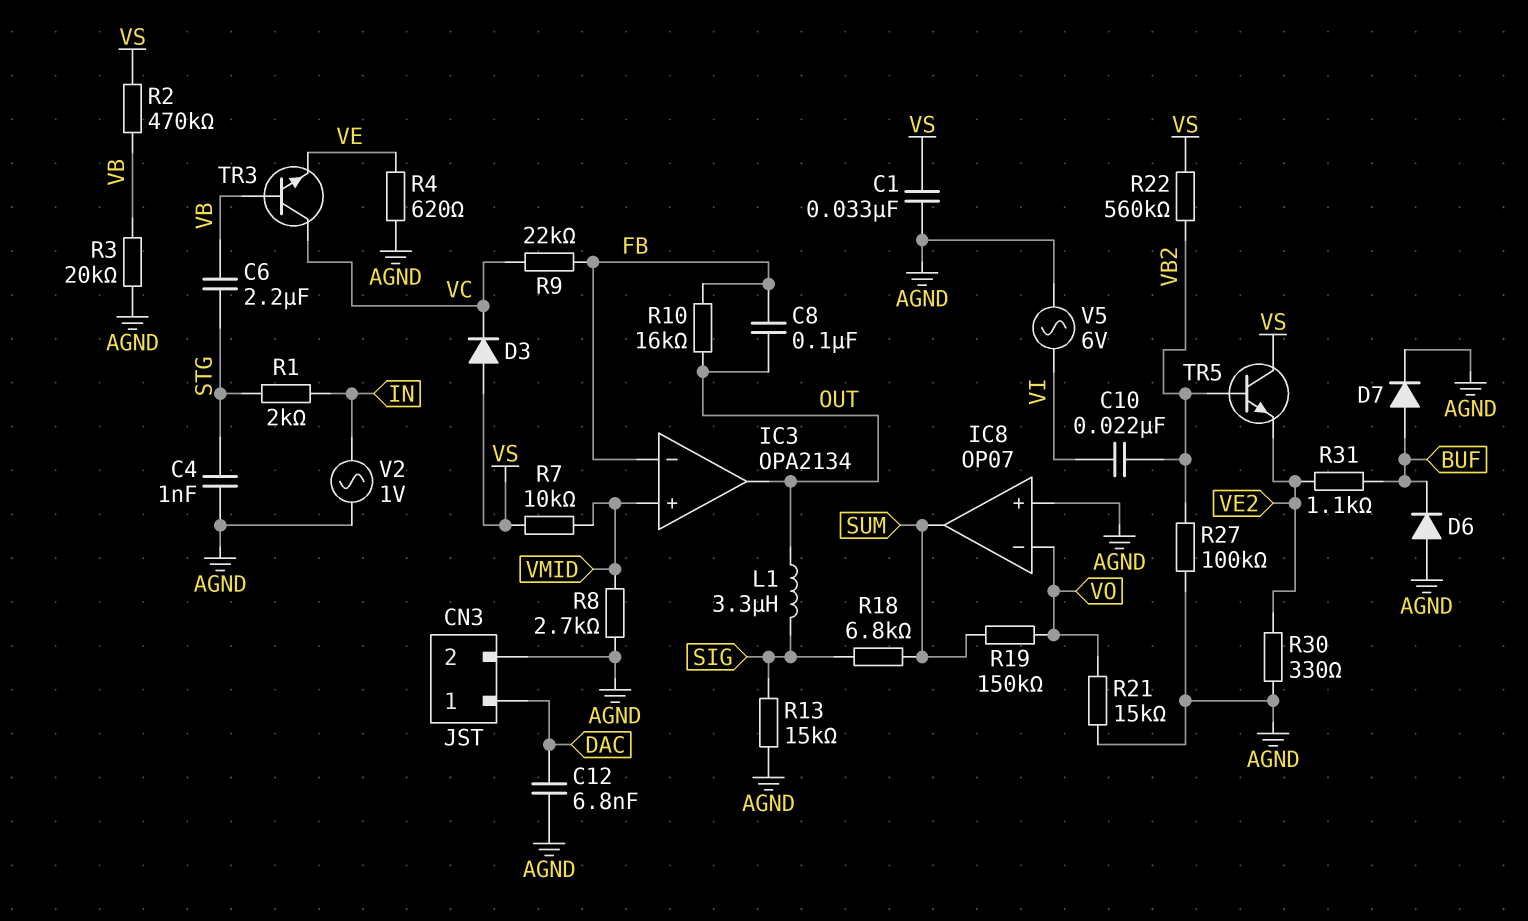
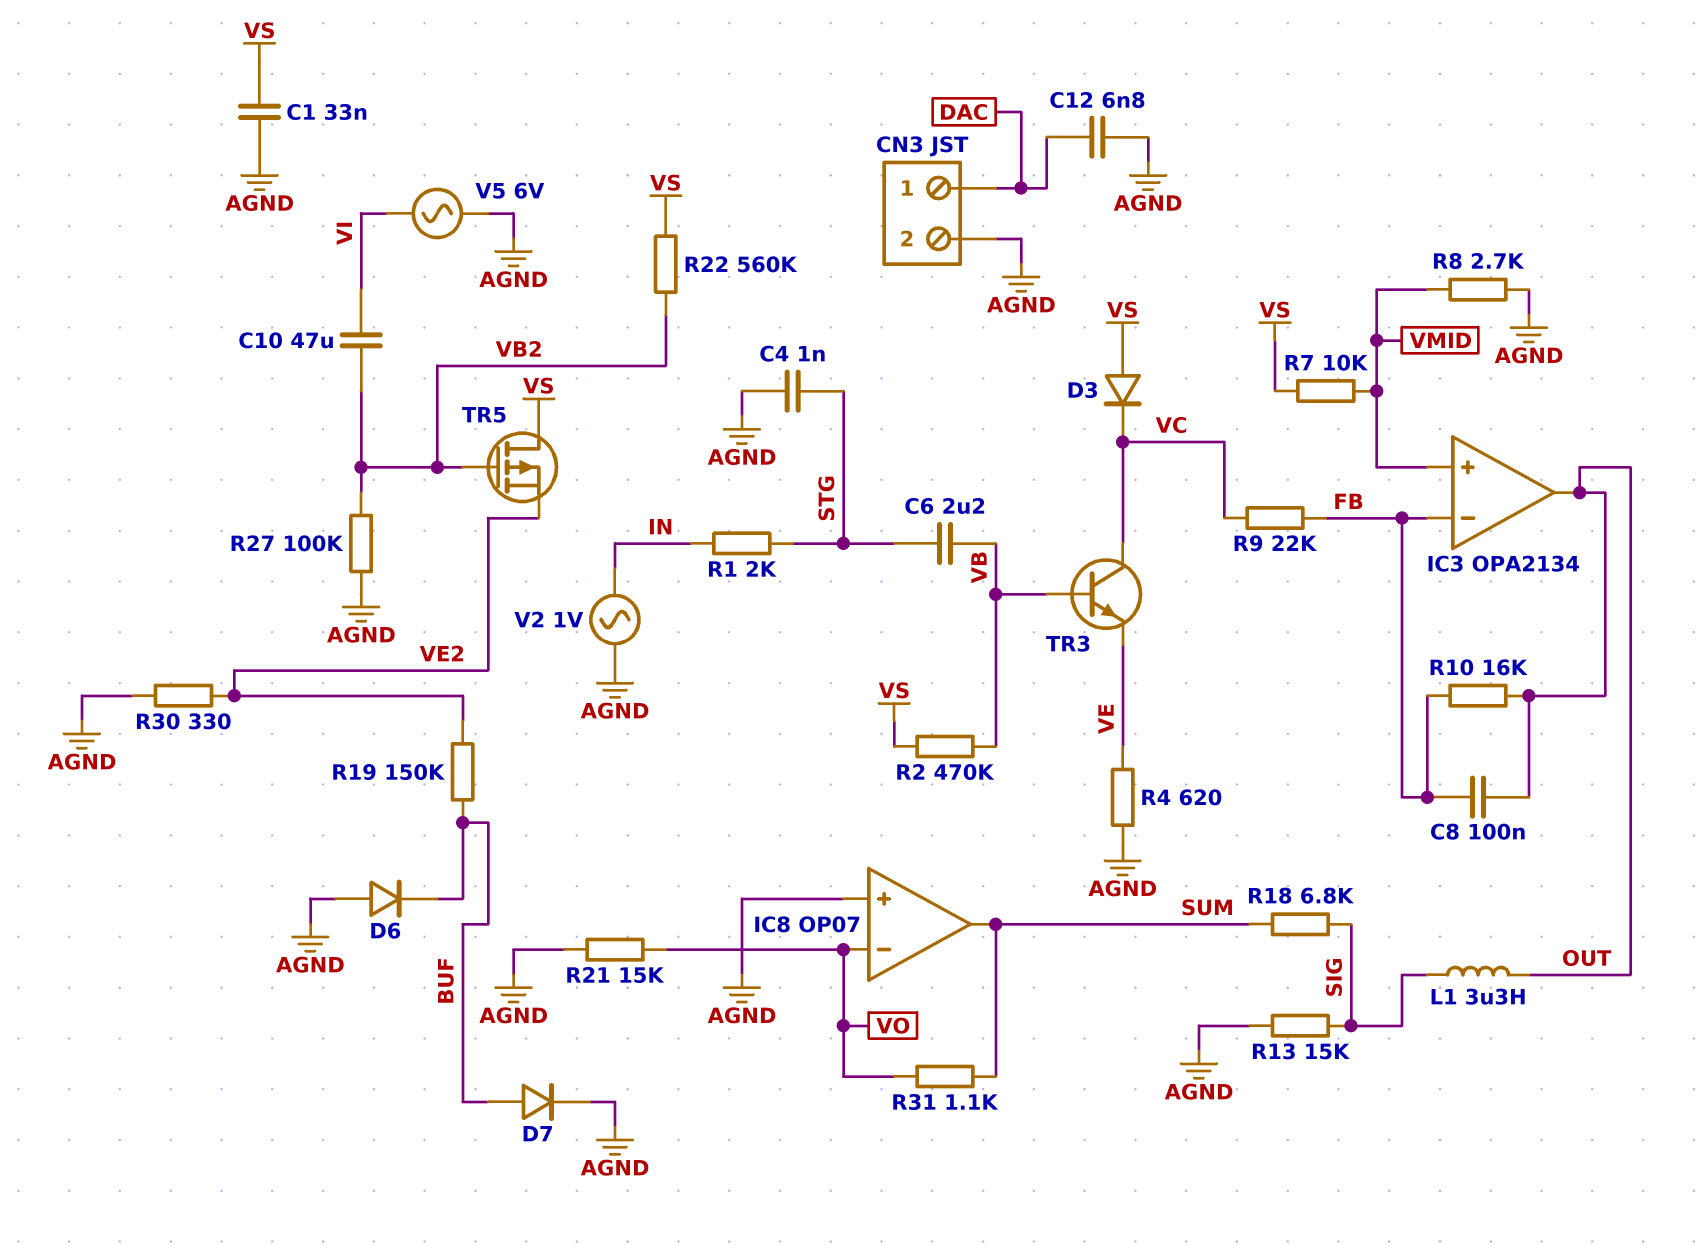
C10: 22nF (VB2, VI) -> 47uF (VB2, VI)
R3: 20k (AGND, VB) -> none
R19: 150k (SUM, VO) -> 150k (BUF, VE2)
R31: 1.1k (BUF, VE2) -> 1.1k (SUM, VO)
TR5: NPN (B VB2, C VS, E VE2) -> PMOS (G VB2, D VS, S VE2)

